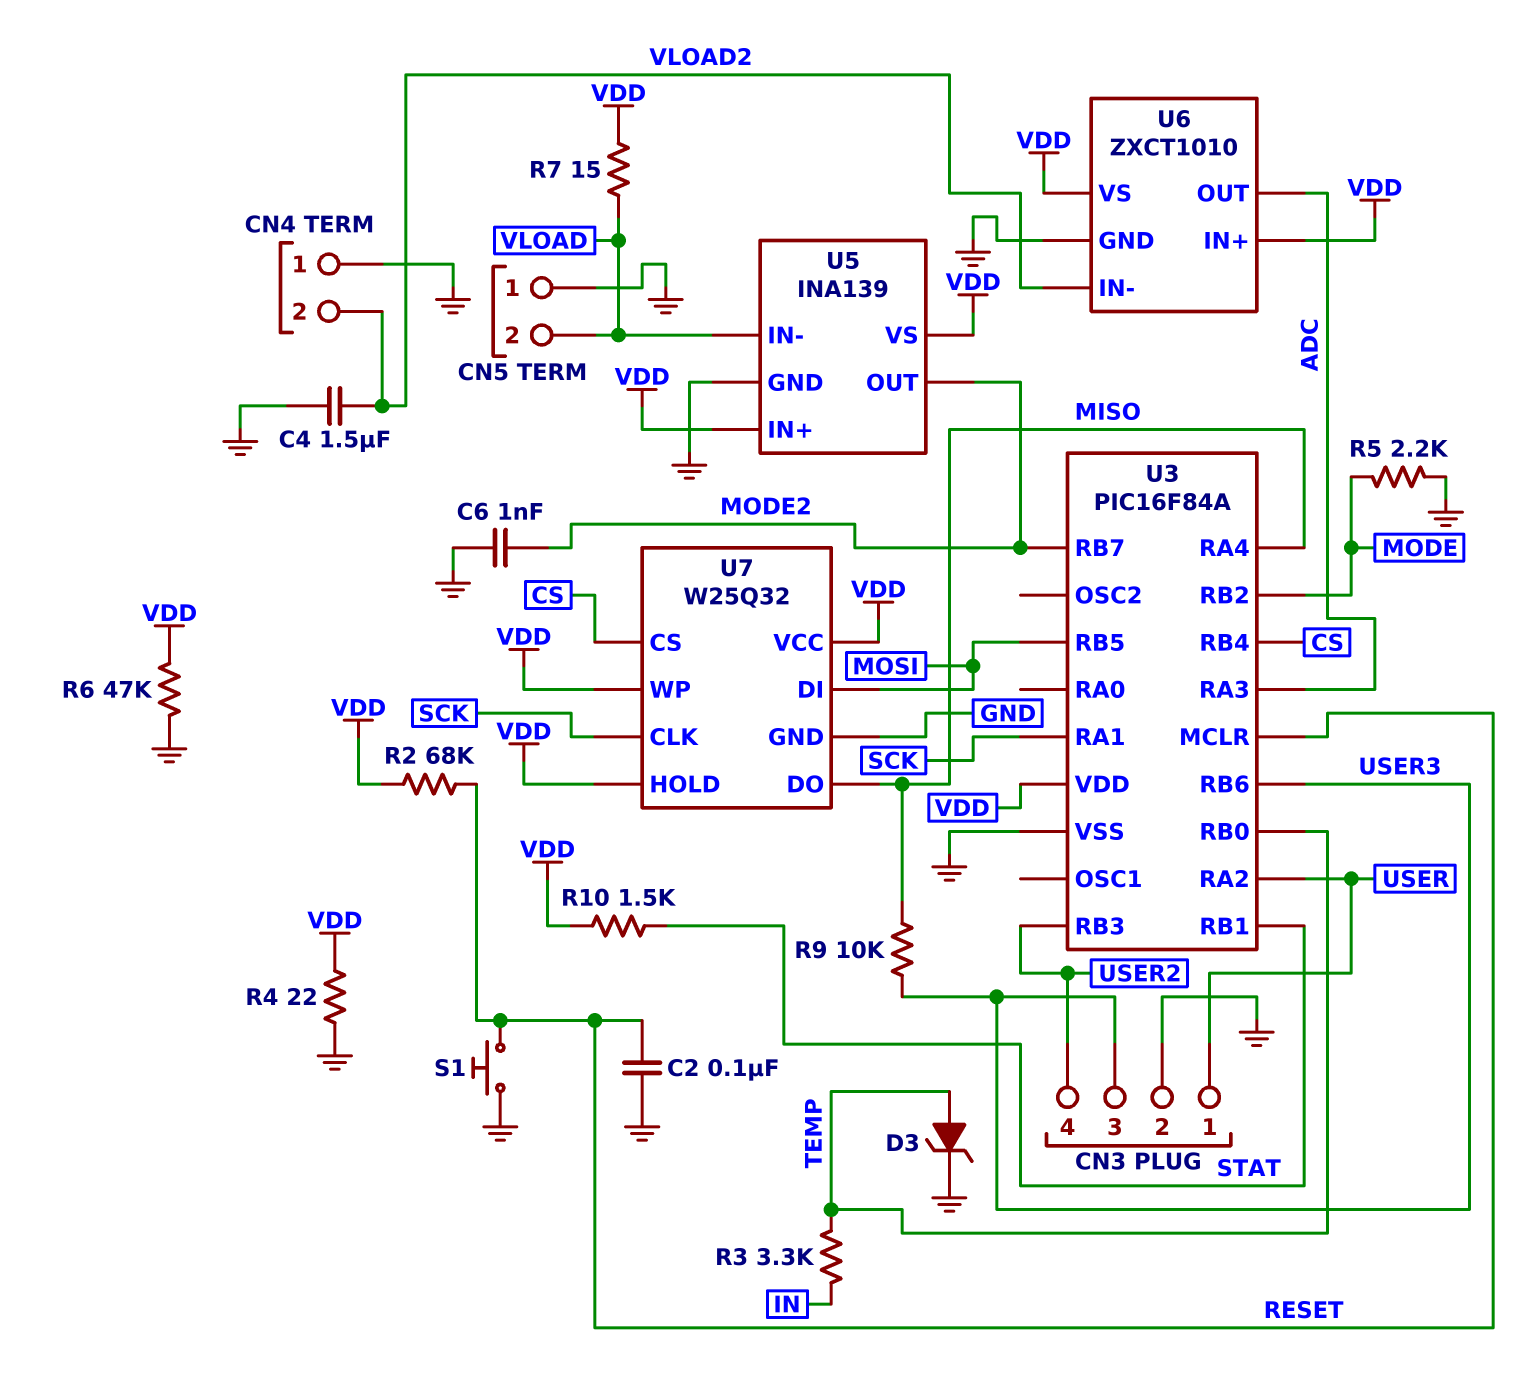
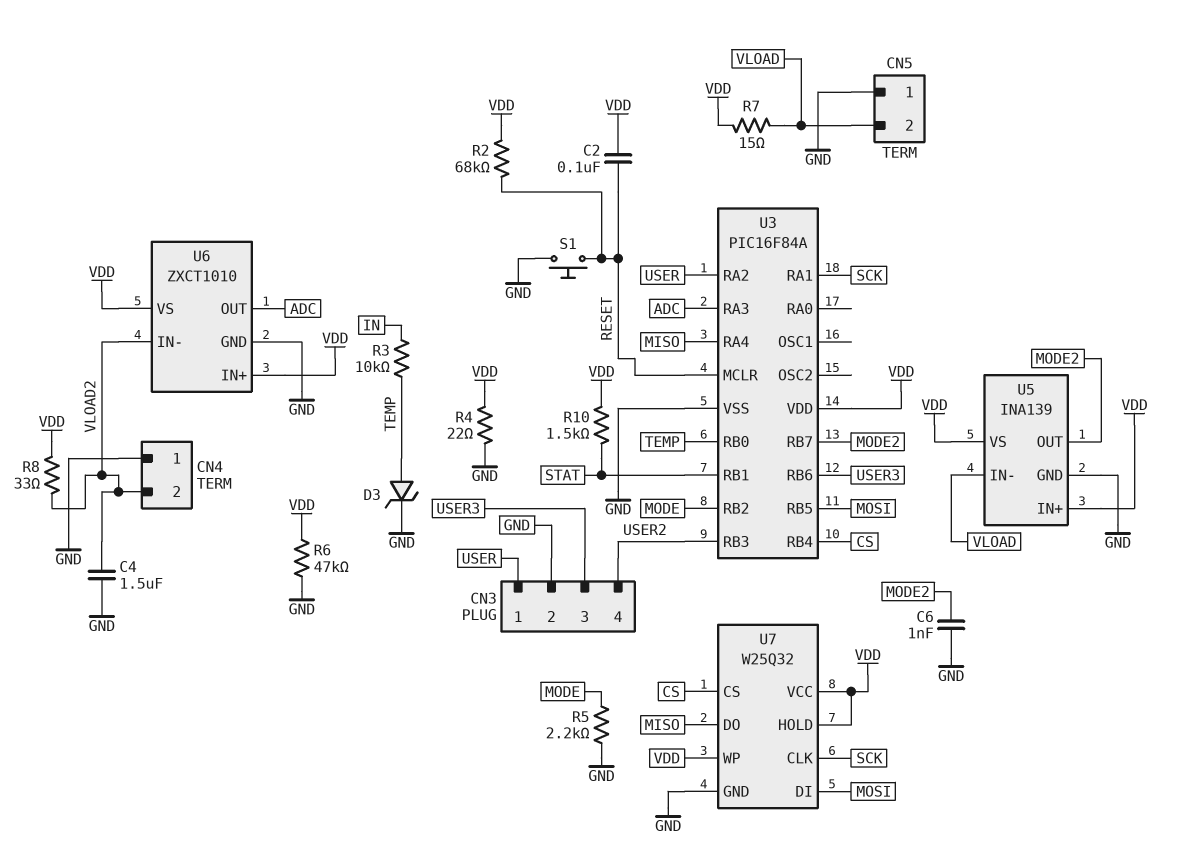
C2: 100nF (GND, RESET) -> 100nF (RESET, VDD)
R3: 3.3k (IN, TEMP) -> 10k (IN, TEMP)
R8: none -> 33 (VDD, VLOAD2)
R9: 10k (MISO, USER3) -> none

